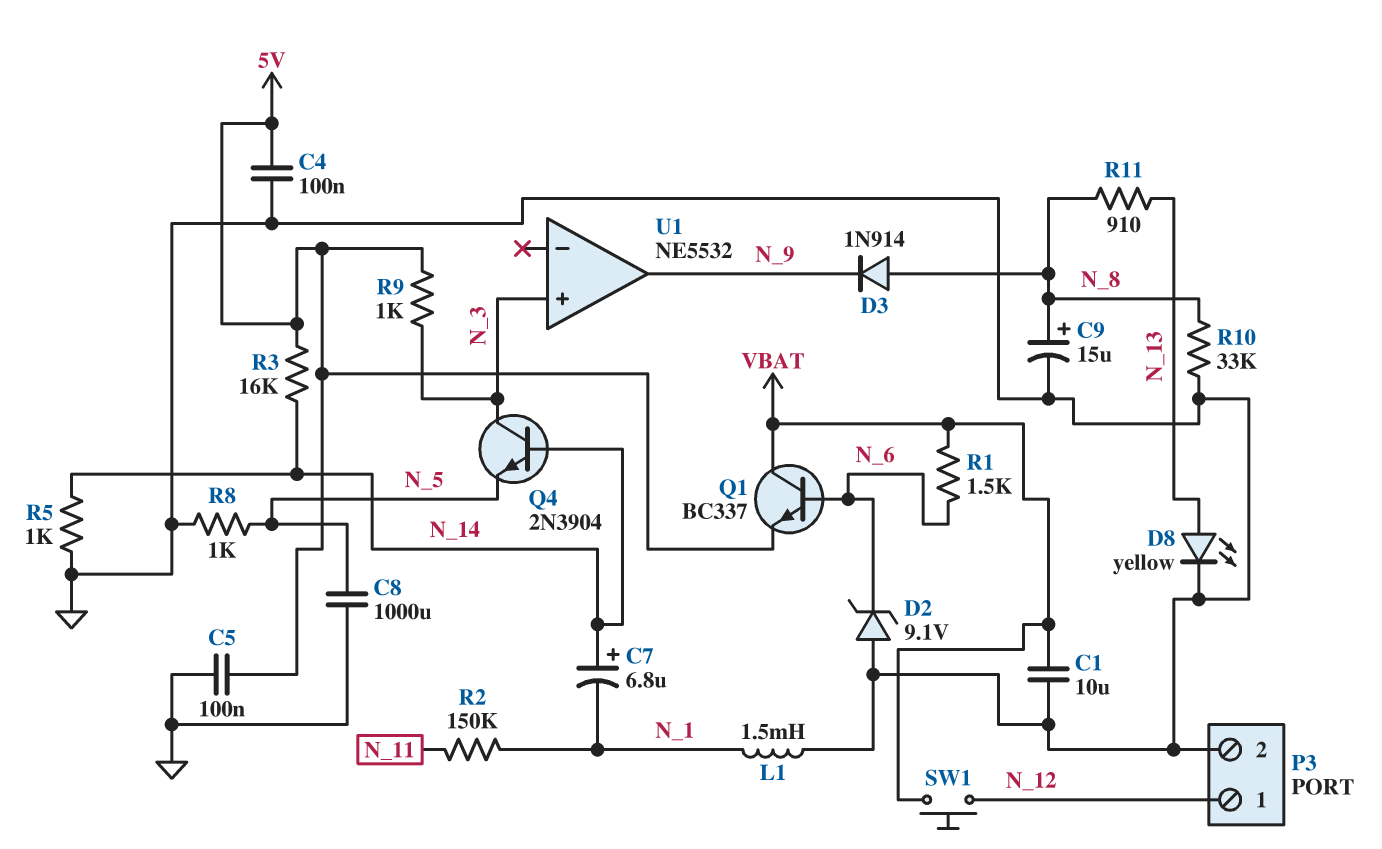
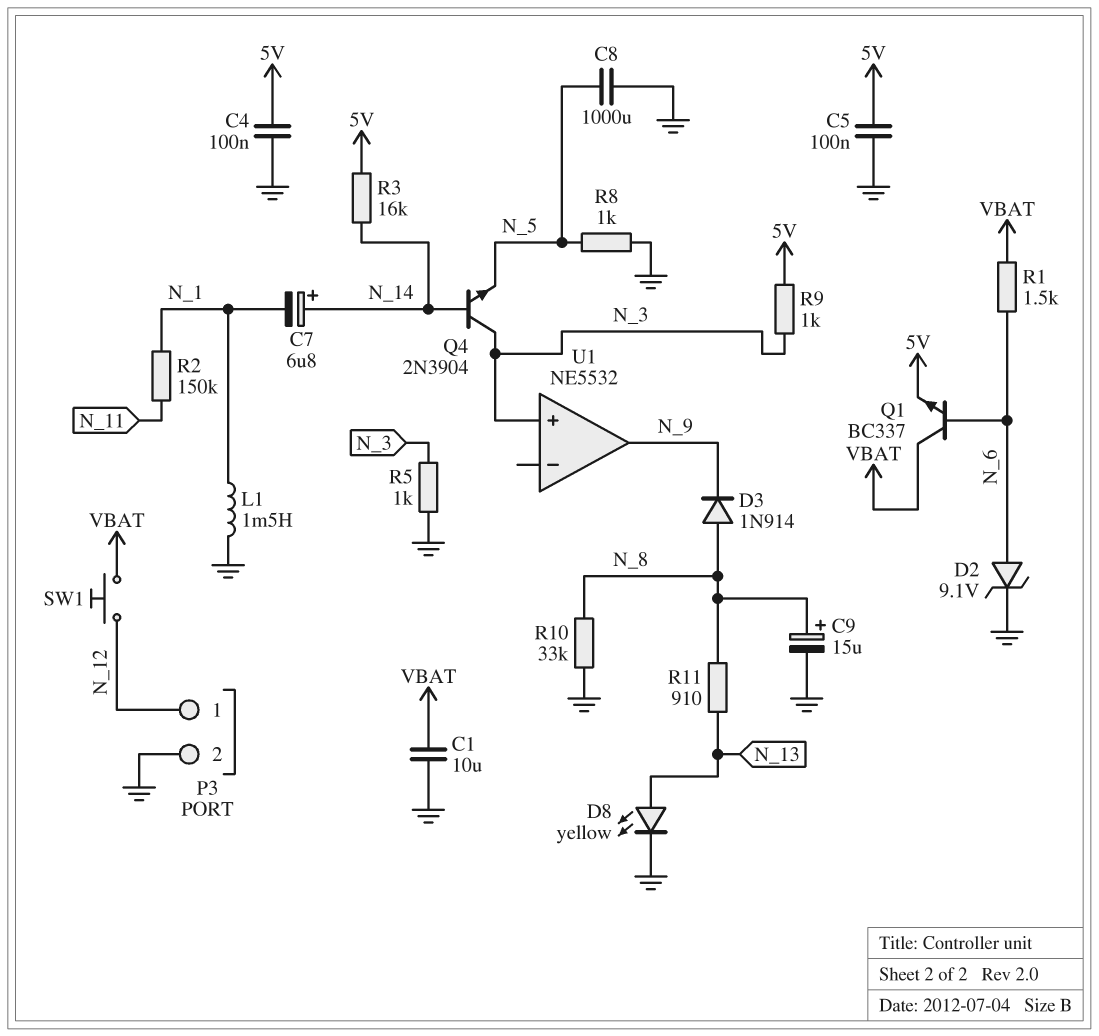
D2: zener 9.1V (A GND, K N_6) -> zener 9.1V (A N_6, K GND)
R5: 1k (GND, N_14) -> 1k (GND, N_3)

